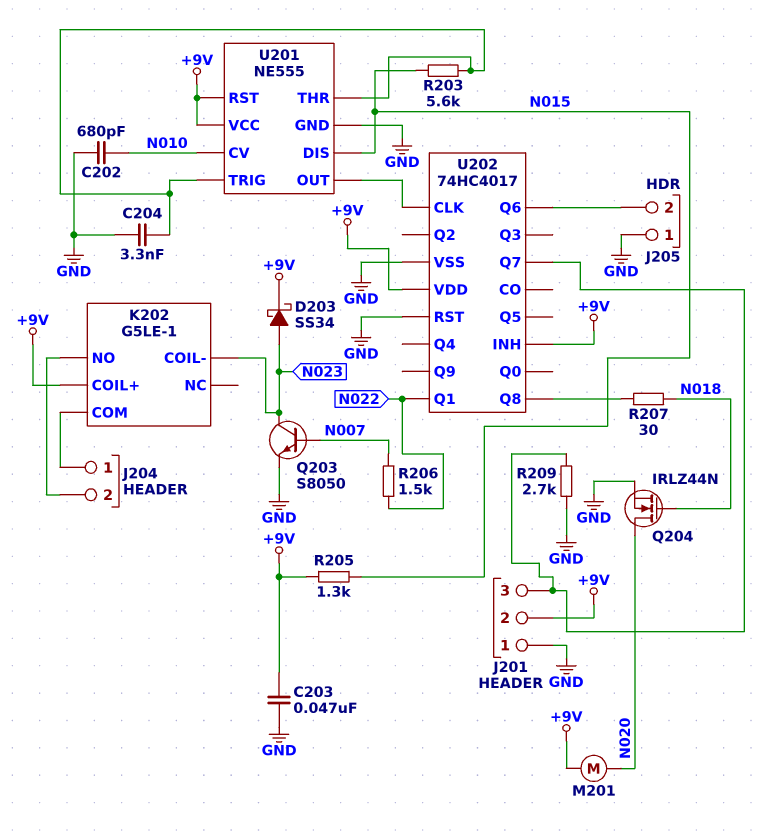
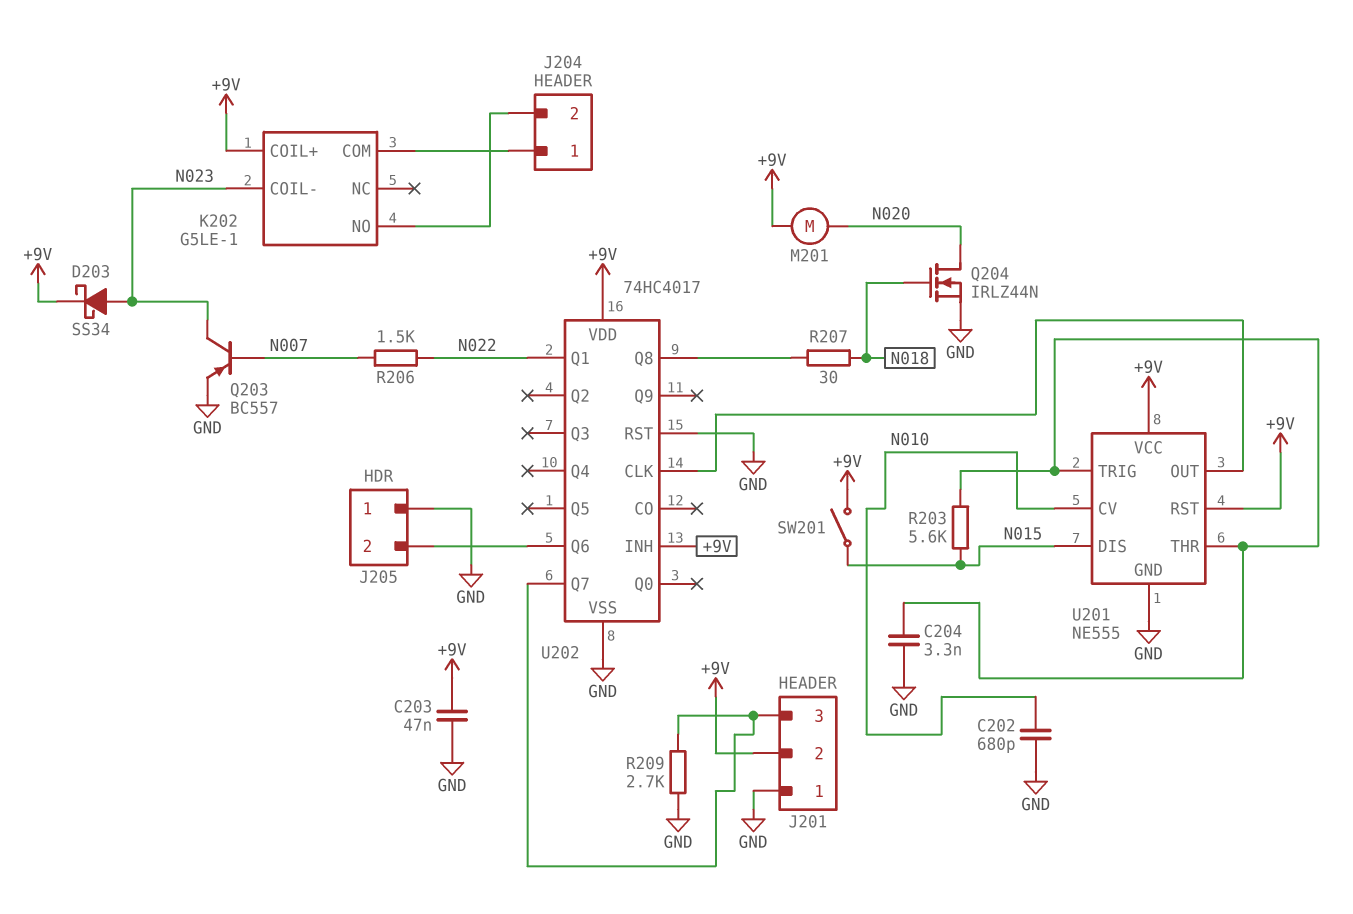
Q203: NPN S8050 (B N007, C N023, E GND) -> PNP BC557 (B N007, C N023, E GND)
R205: 1.3k (+9V, N015) -> none
SW201: none -> switch (+9V, N015)

